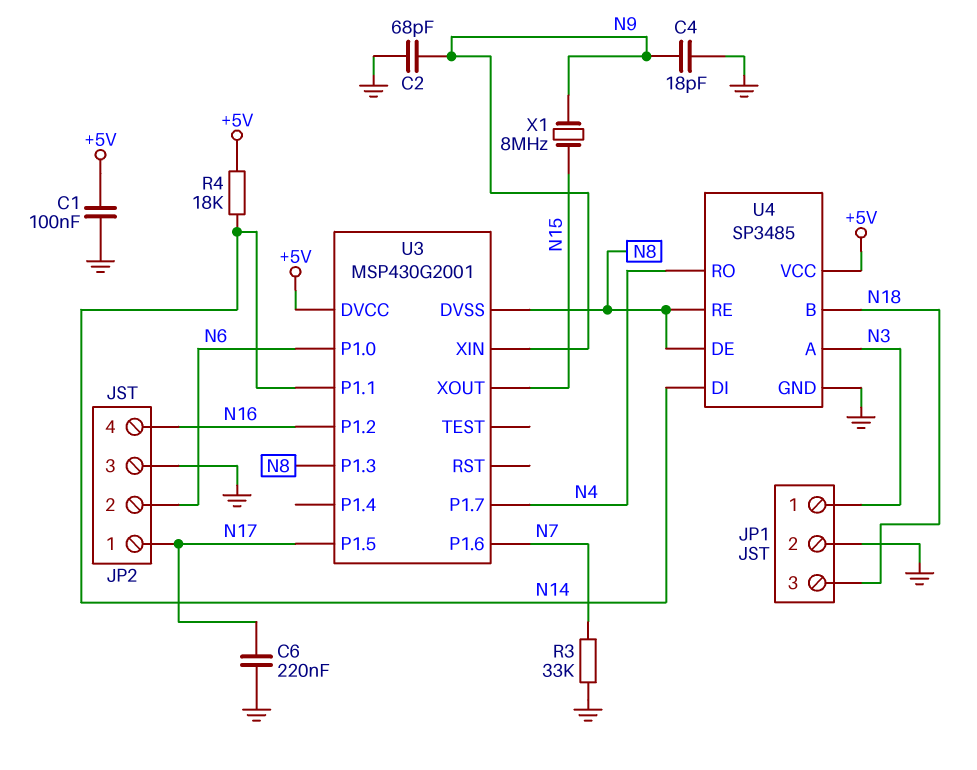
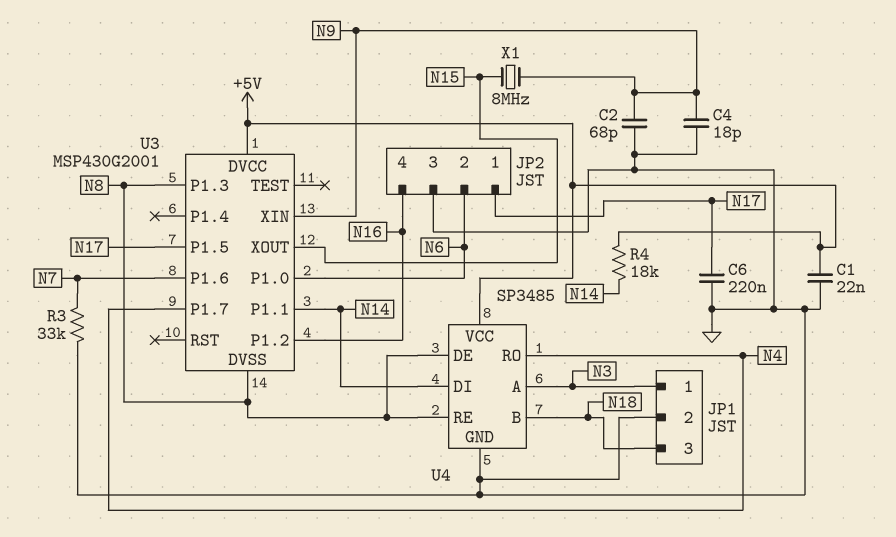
C1: 100nF (+5V, GND) -> 22nF (+5V, GND)

